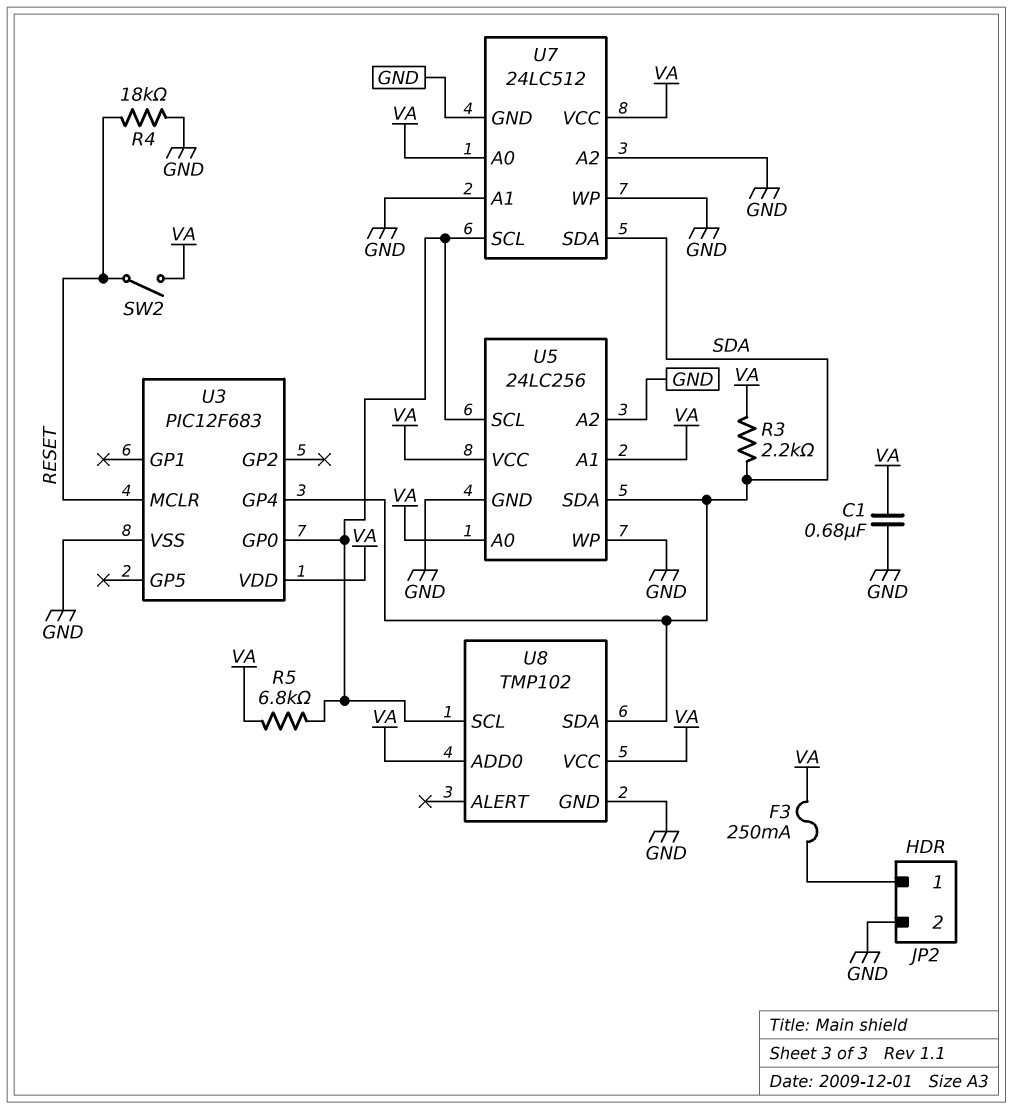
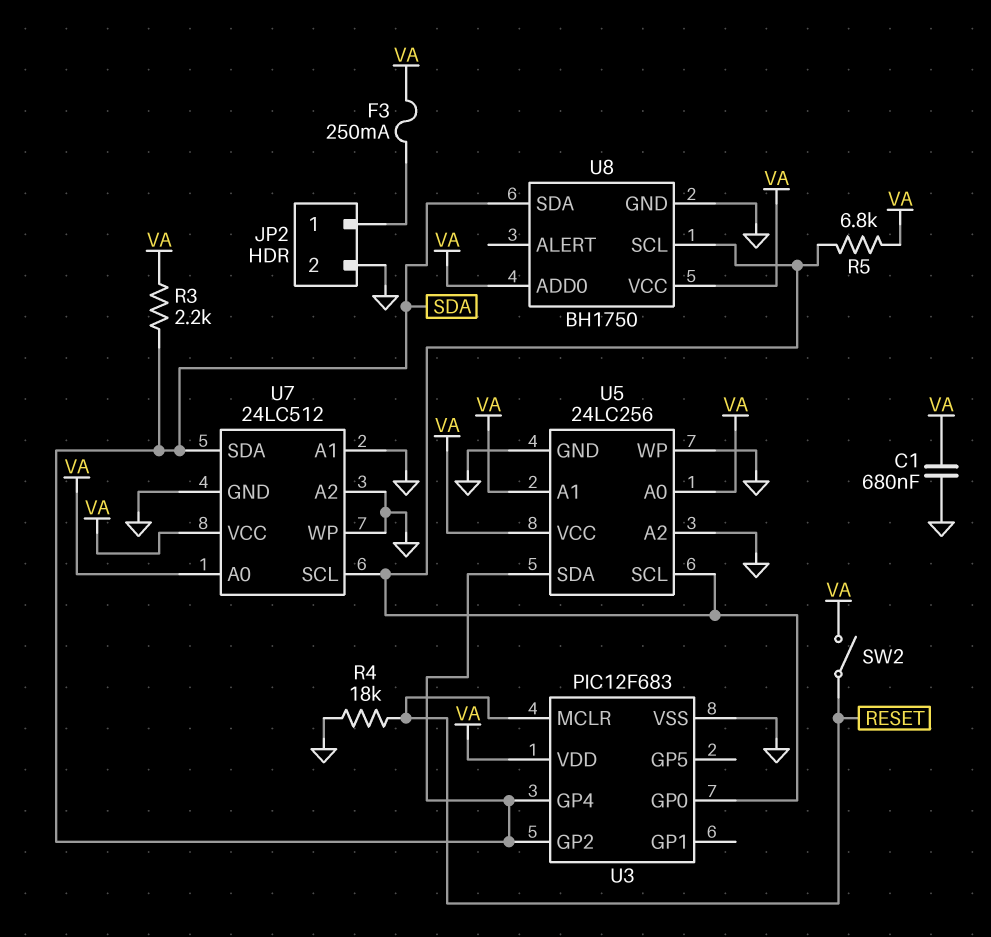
U3 pin GP2: none -> SDA
U8: TMP102 -> BH1750

